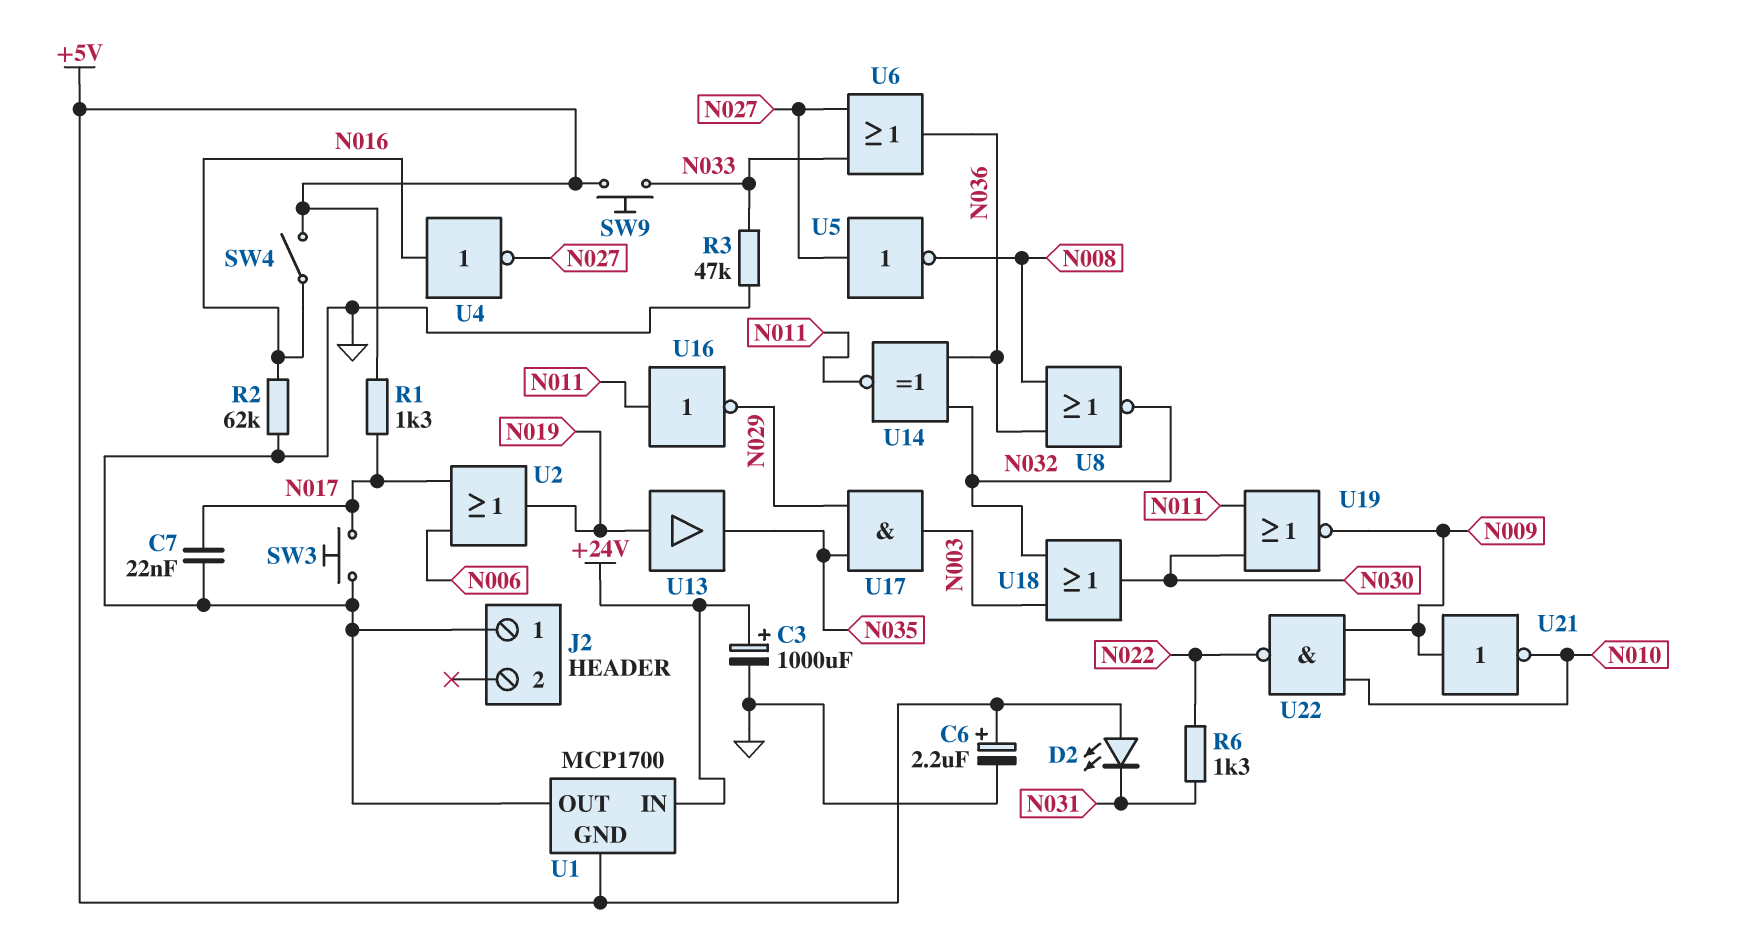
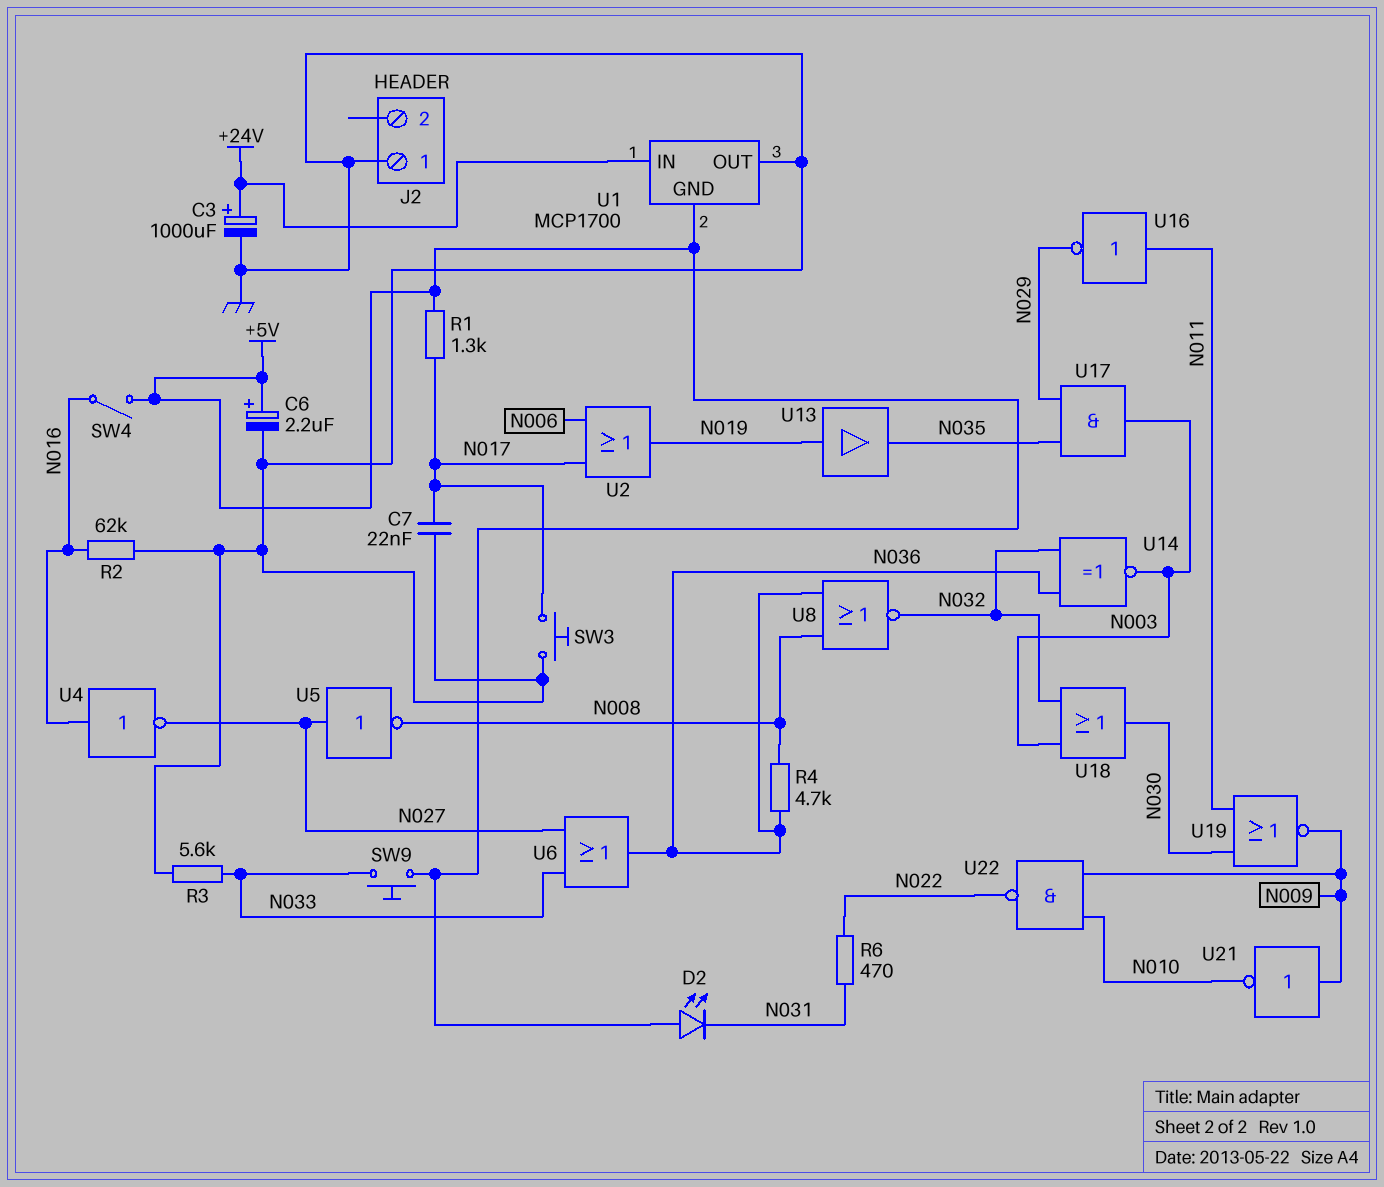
R3: 47k (GND, N033) -> 5.6k (GND, N033)
R4: none -> 4.7k (N008, N036)
R6: 1.3k (N022, N031) -> 470 (N022, N031)
U14: XNOR (in N032, in N036, out N011) -> XNOR (in N032, in N036, out N003)

